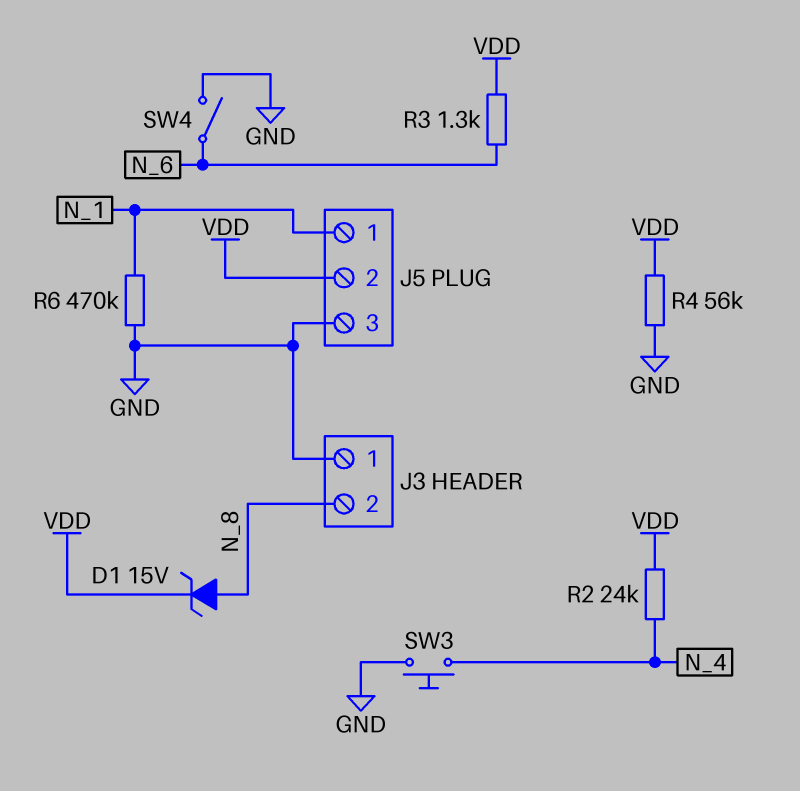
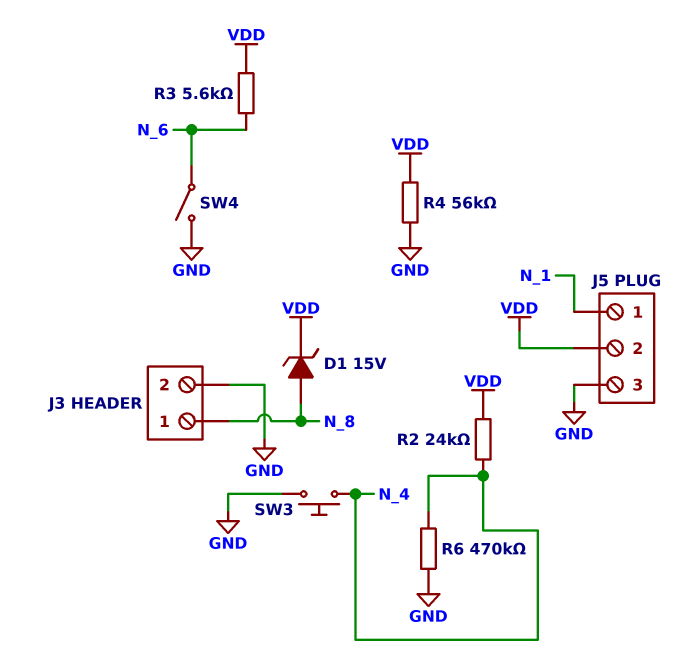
J3 pin 1: GND -> N_8
J3 pin 2: N_8 -> GND
R3: 1.3k (N_6, VDD) -> 5.6k (N_6, VDD)
R6: 470k (GND, N_1) -> 470k (GND, N_4)

